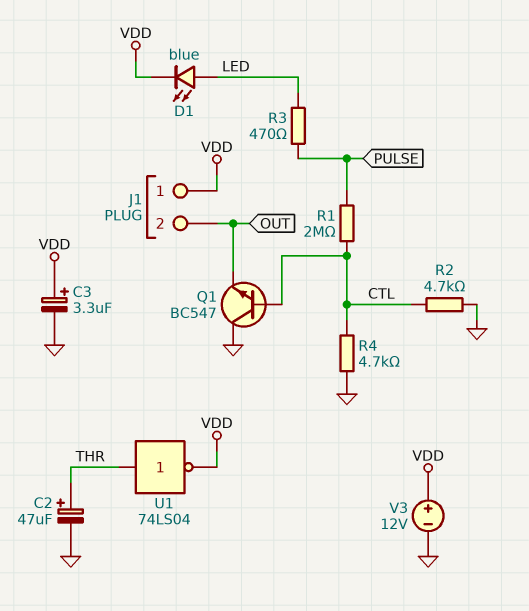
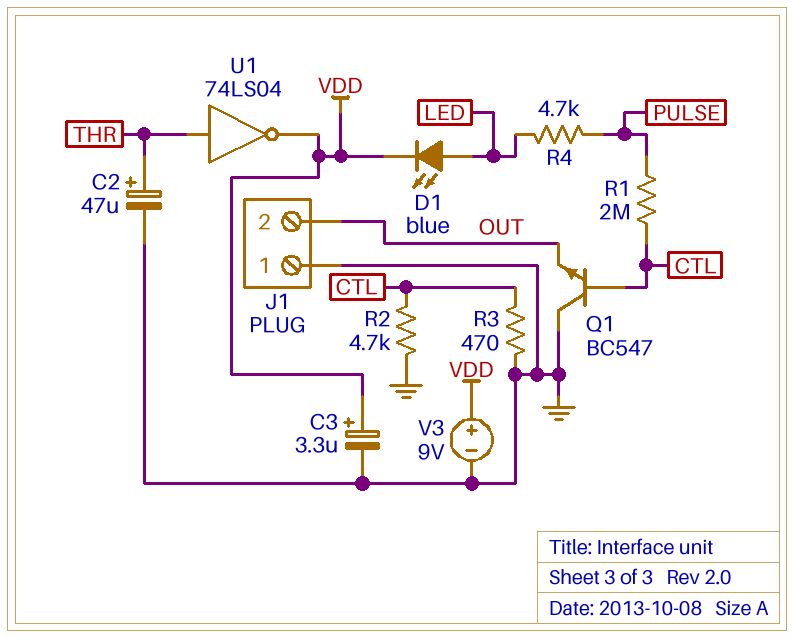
J1 pin 1: VDD -> GND
R3: 470 (LED, PULSE) -> 470 (CTL, GND)
R4: 4.7k (CTL, GND) -> 4.7k (LED, PULSE)
V3: 12V (plus VDD, minus GND) -> 9V (plus VDD, minus GND)

